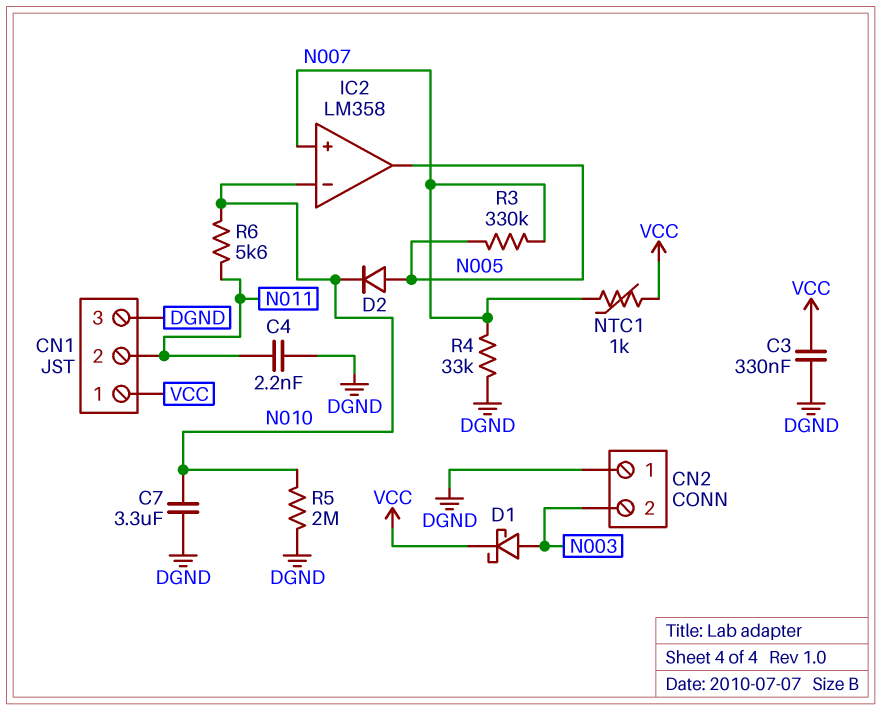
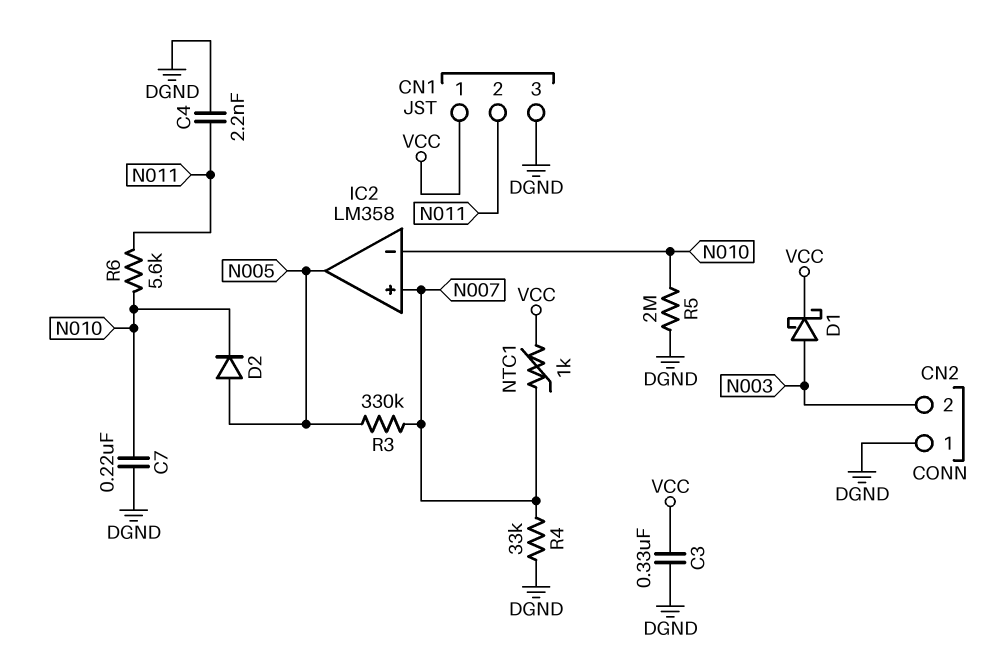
C7: 3.3uF (DGND, N010) -> 220nF (DGND, N010)

